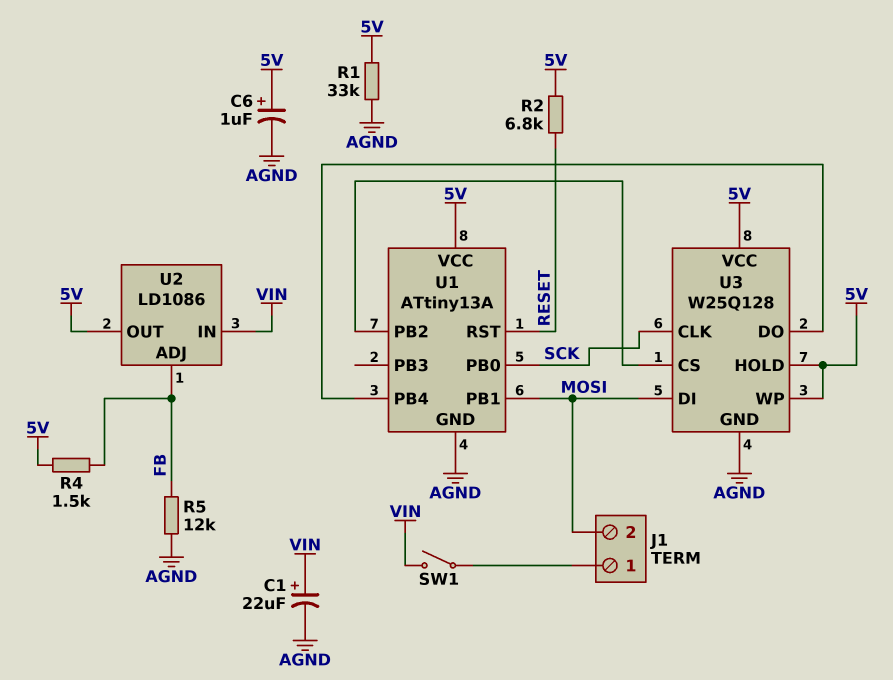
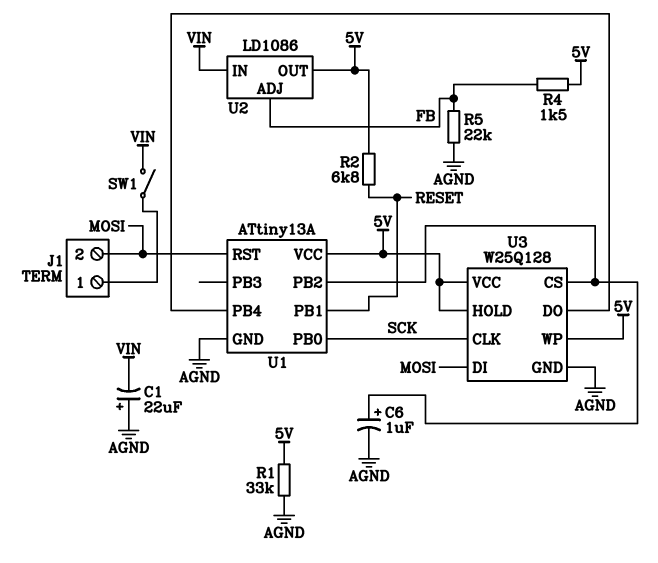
C1: 22uF (plus VIN, minus AGND) -> 22uF (plus AGND, minus VIN)
C6: 1uF (plus 5V, minus AGND) -> 1uF (plus U1/PB2, minus AGND)
R5: 12k (AGND, FB) -> 22k (AGND, FB)
U1 pin PB1: MOSI -> RESET
U1 pin RST: RESET -> MOSI

